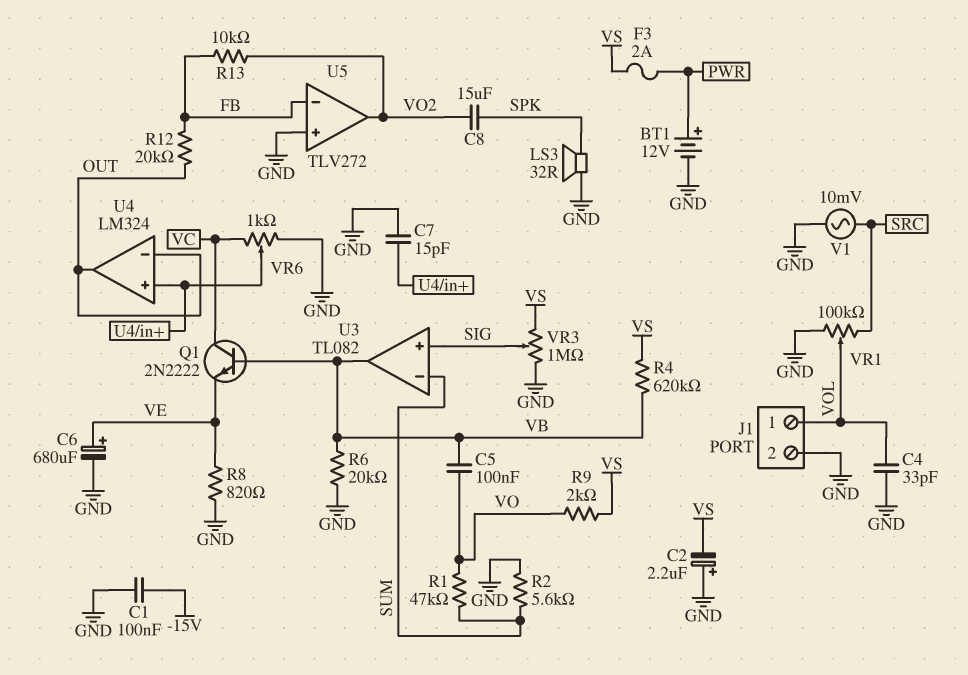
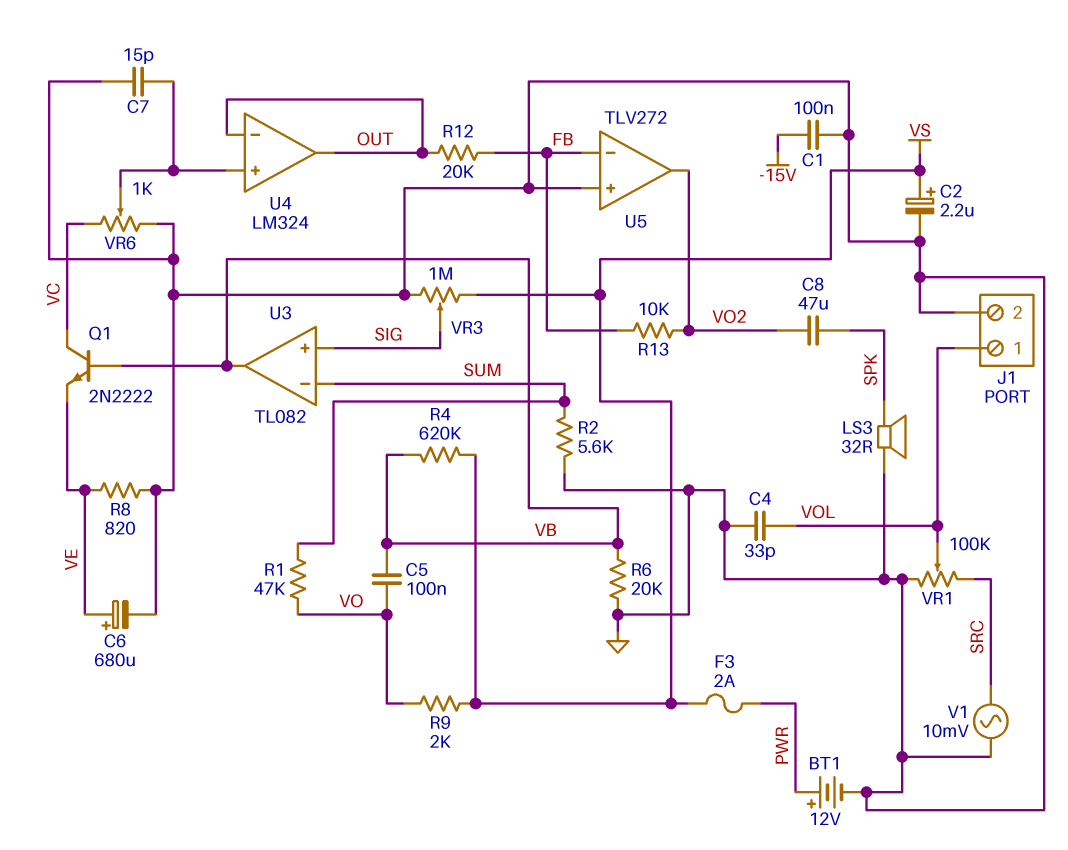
C2: 2.2uF (plus GND, minus VS) -> 2.2uF (plus VS, minus GND)
C8: 15uF (SPK, VO2) -> 47uF (SPK, VO2)

